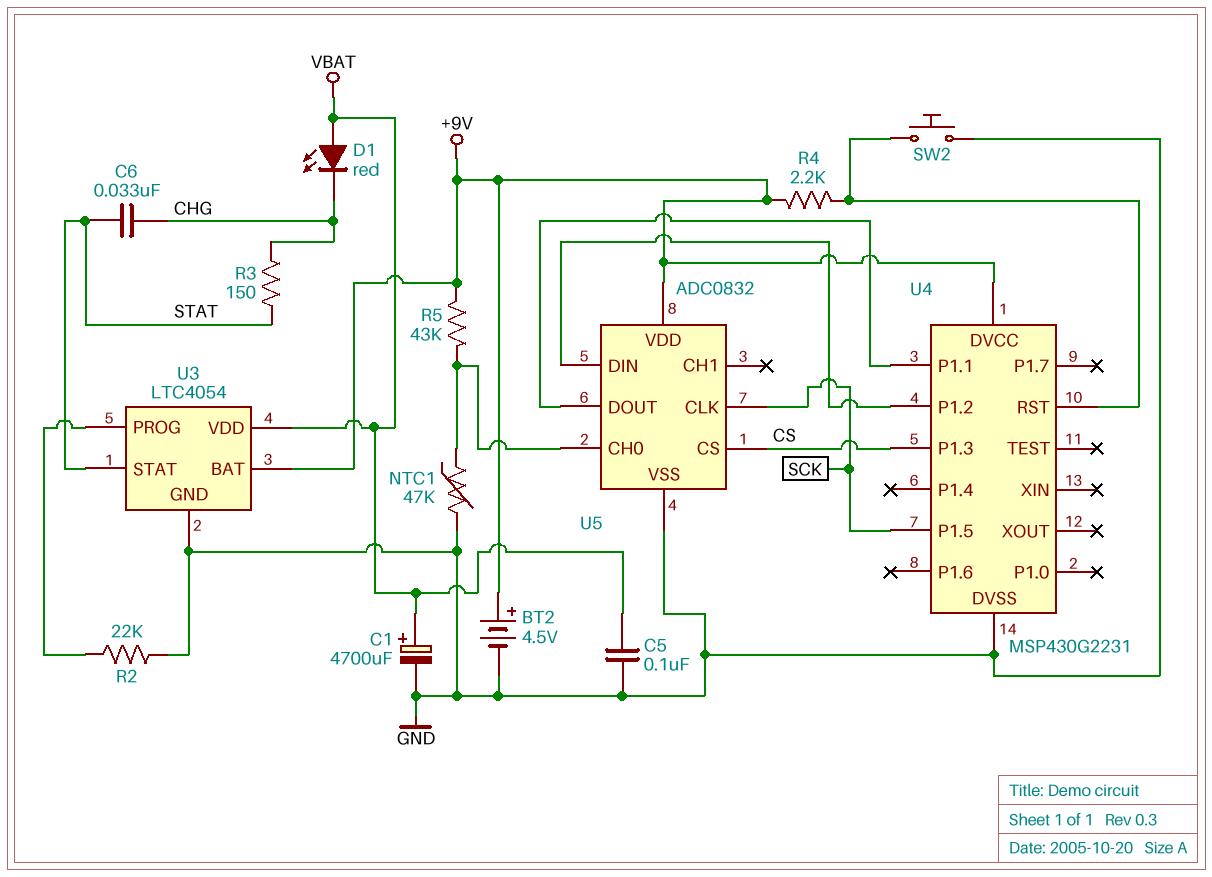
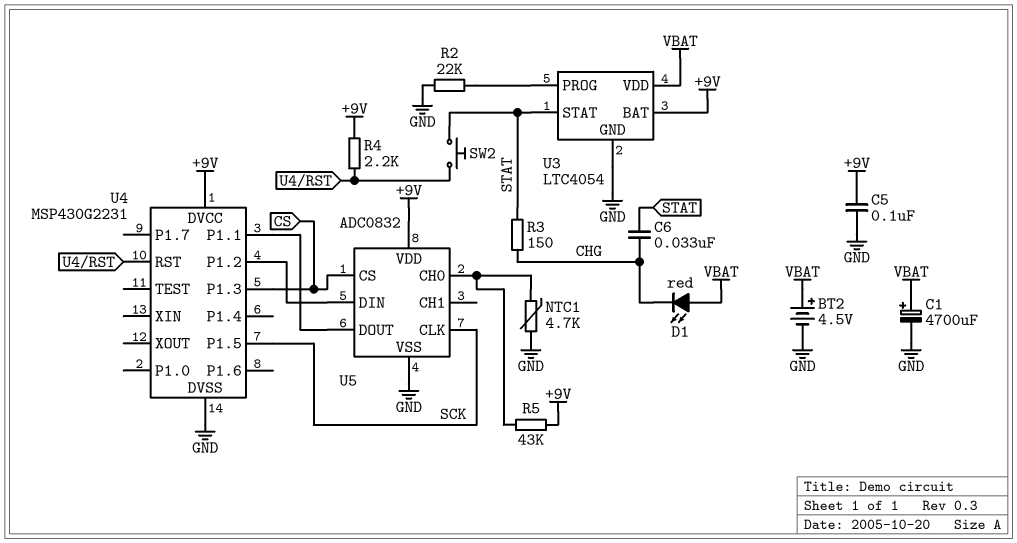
BT2: 4.5V (plus +9V, minus GND) -> 4.5V (plus VBAT, minus GND)
C5: 100nF (GND, VBAT) -> 100nF (+9V, GND)
NTC1: 47k (GND, U5/CH0) -> 4.7k (GND, U5/CH0)
SW2: button (GND, U4/RST) -> button (STAT, U4/RST)

